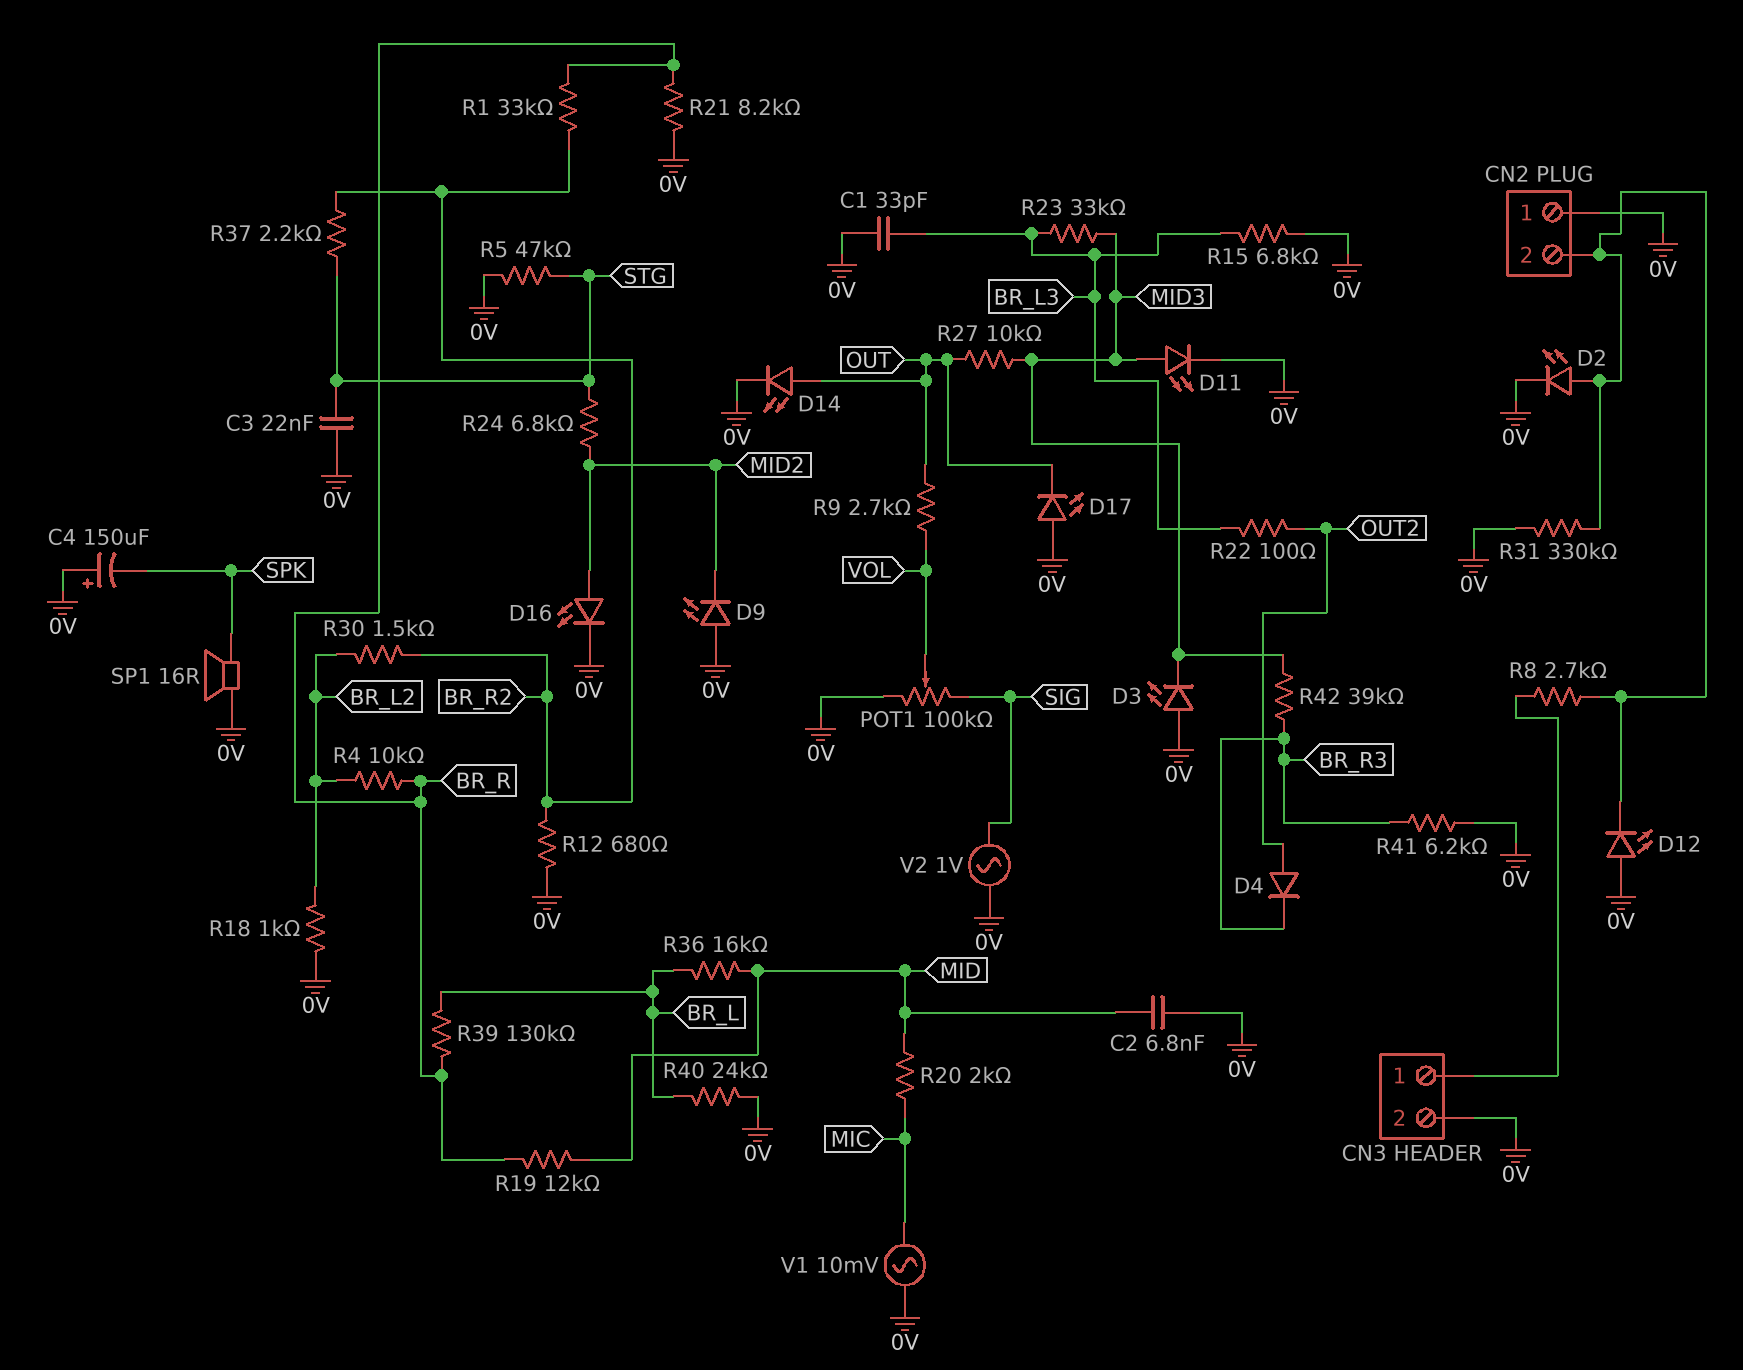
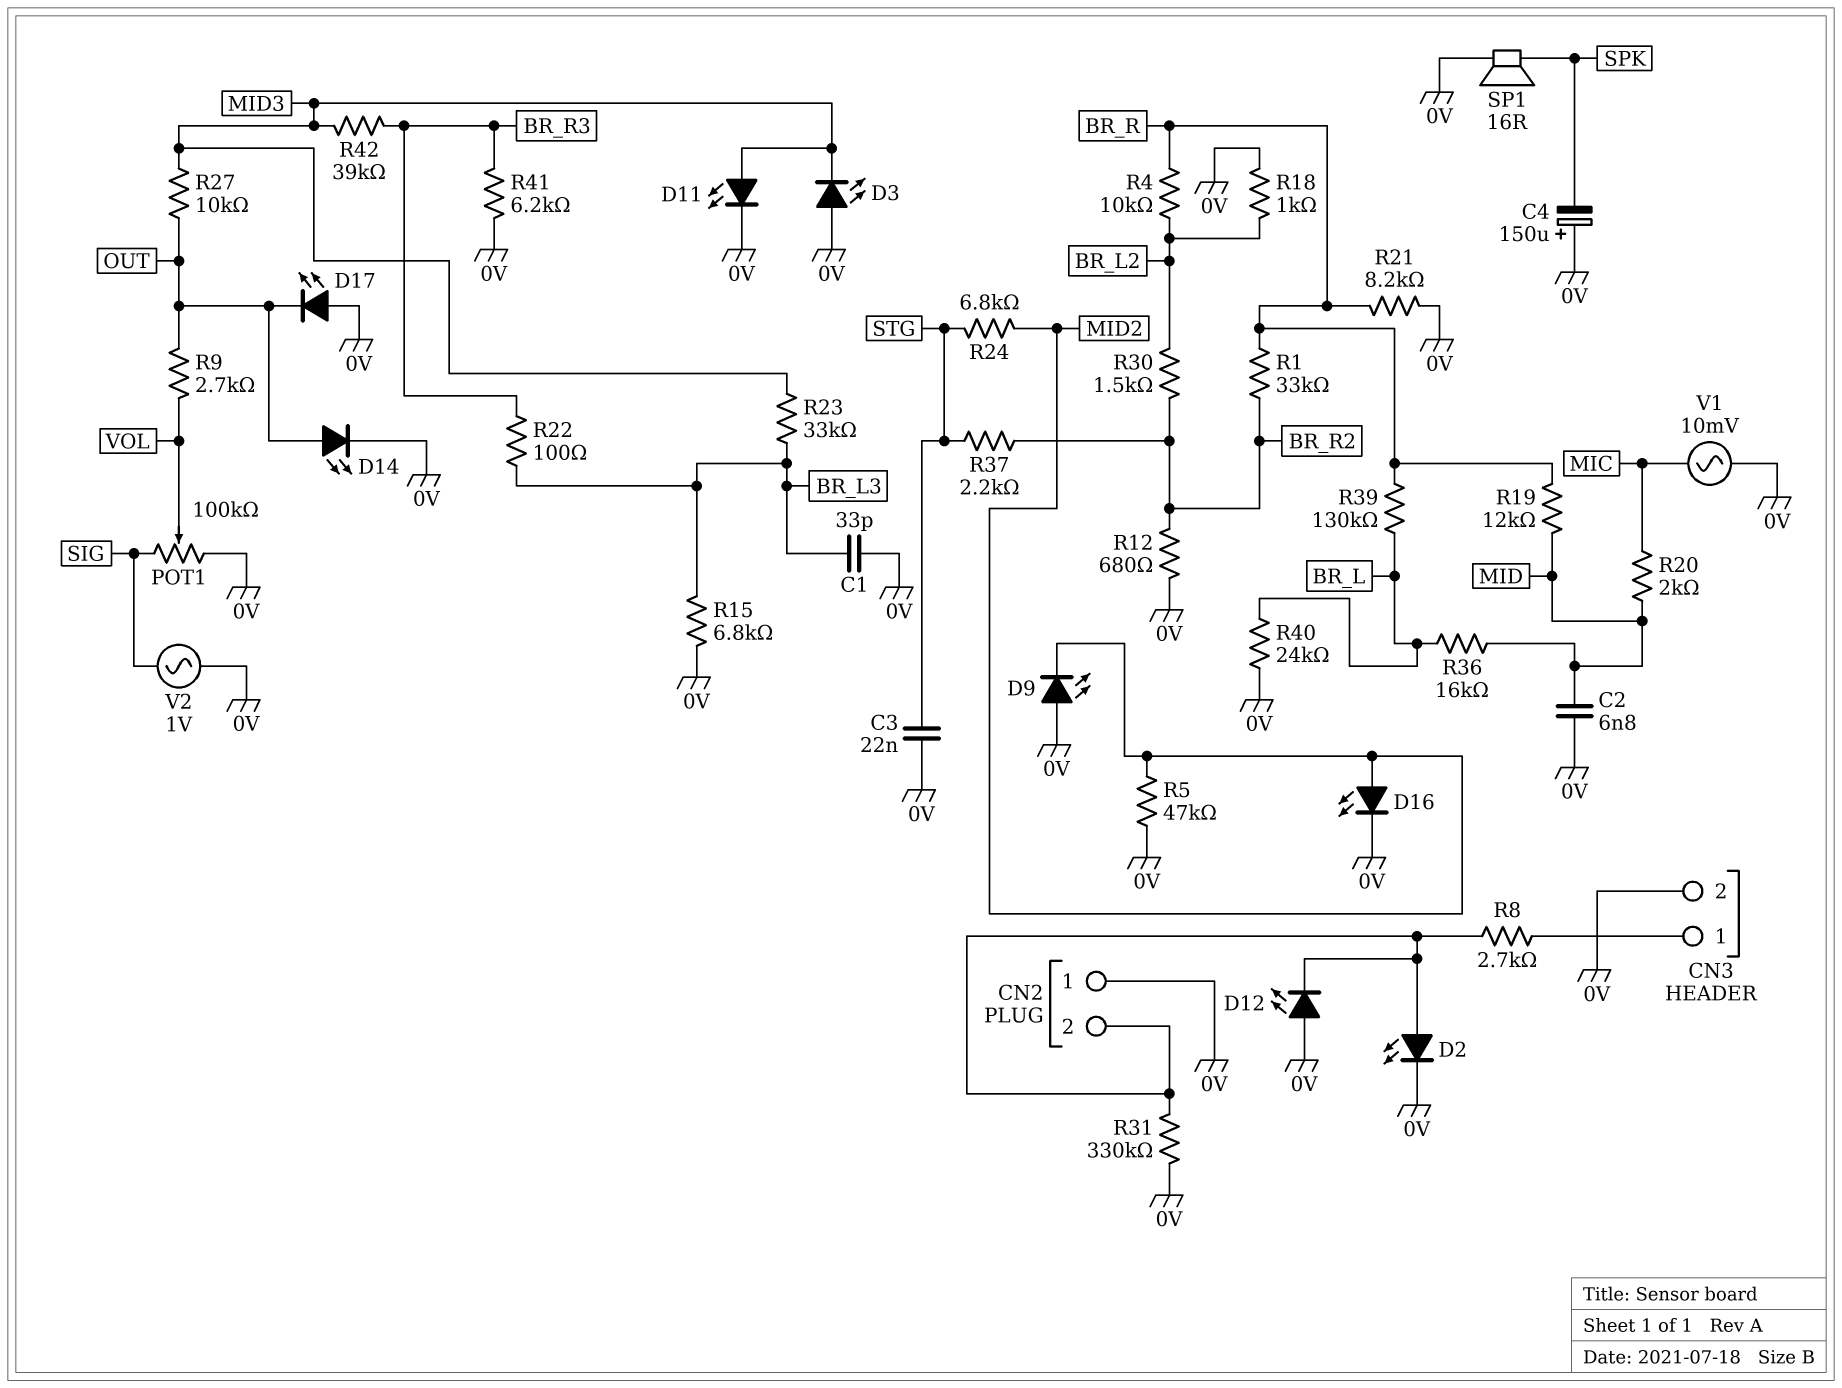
D4: diode (A OUT2, K BR_R3) -> none
R5: 47k (0V, STG) -> 47k (0V, MID2)
R22: 100 (BR_L3, OUT2) -> 100 (BR_L3, BR_R3)

